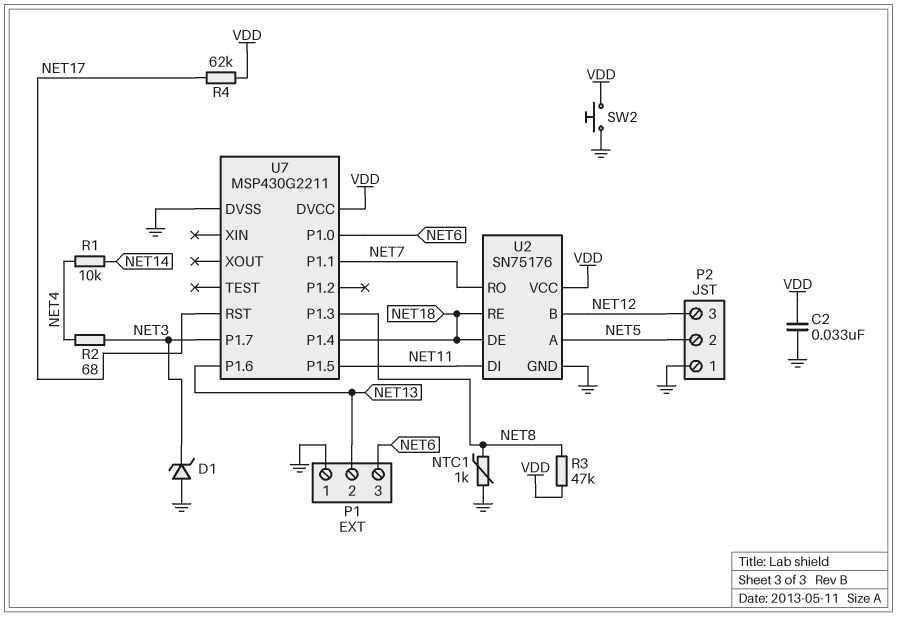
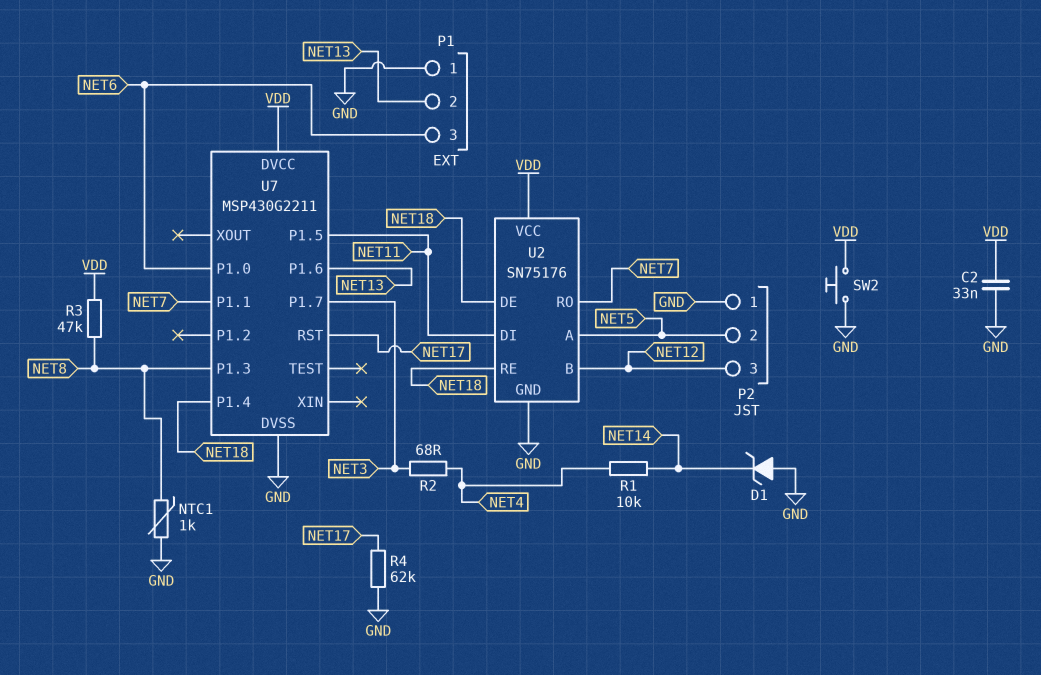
D1: zener (A GND, K NET3) -> zener (A GND, K NET14)
R4: 62k (NET17, VDD) -> 62k (GND, NET17)

